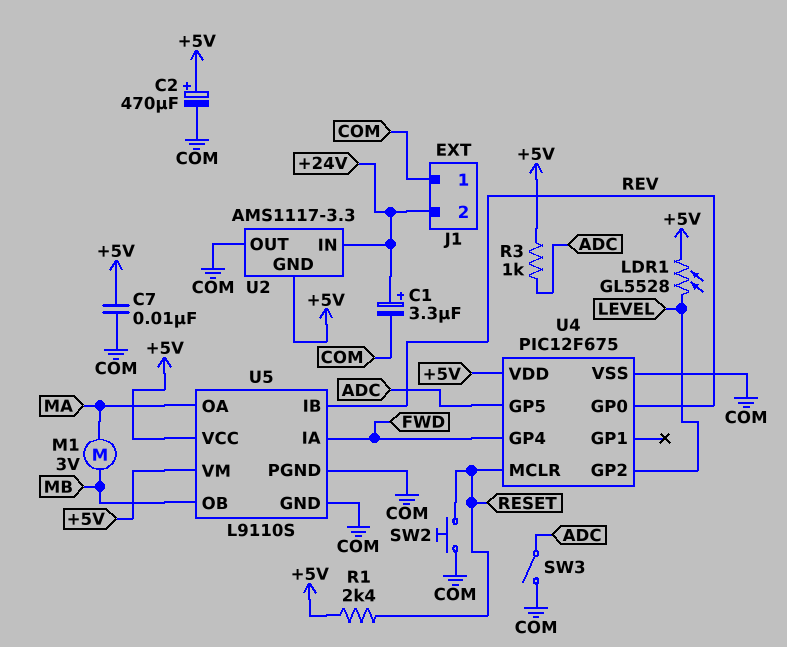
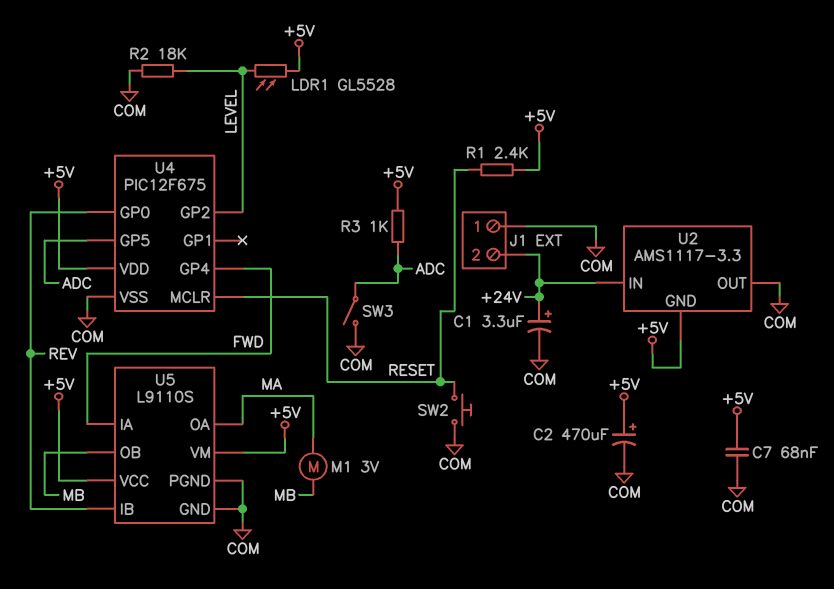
C7: 10nF (+5V, COM) -> 68nF (+5V, COM)
R2: none -> 18k (COM, LEVEL)

